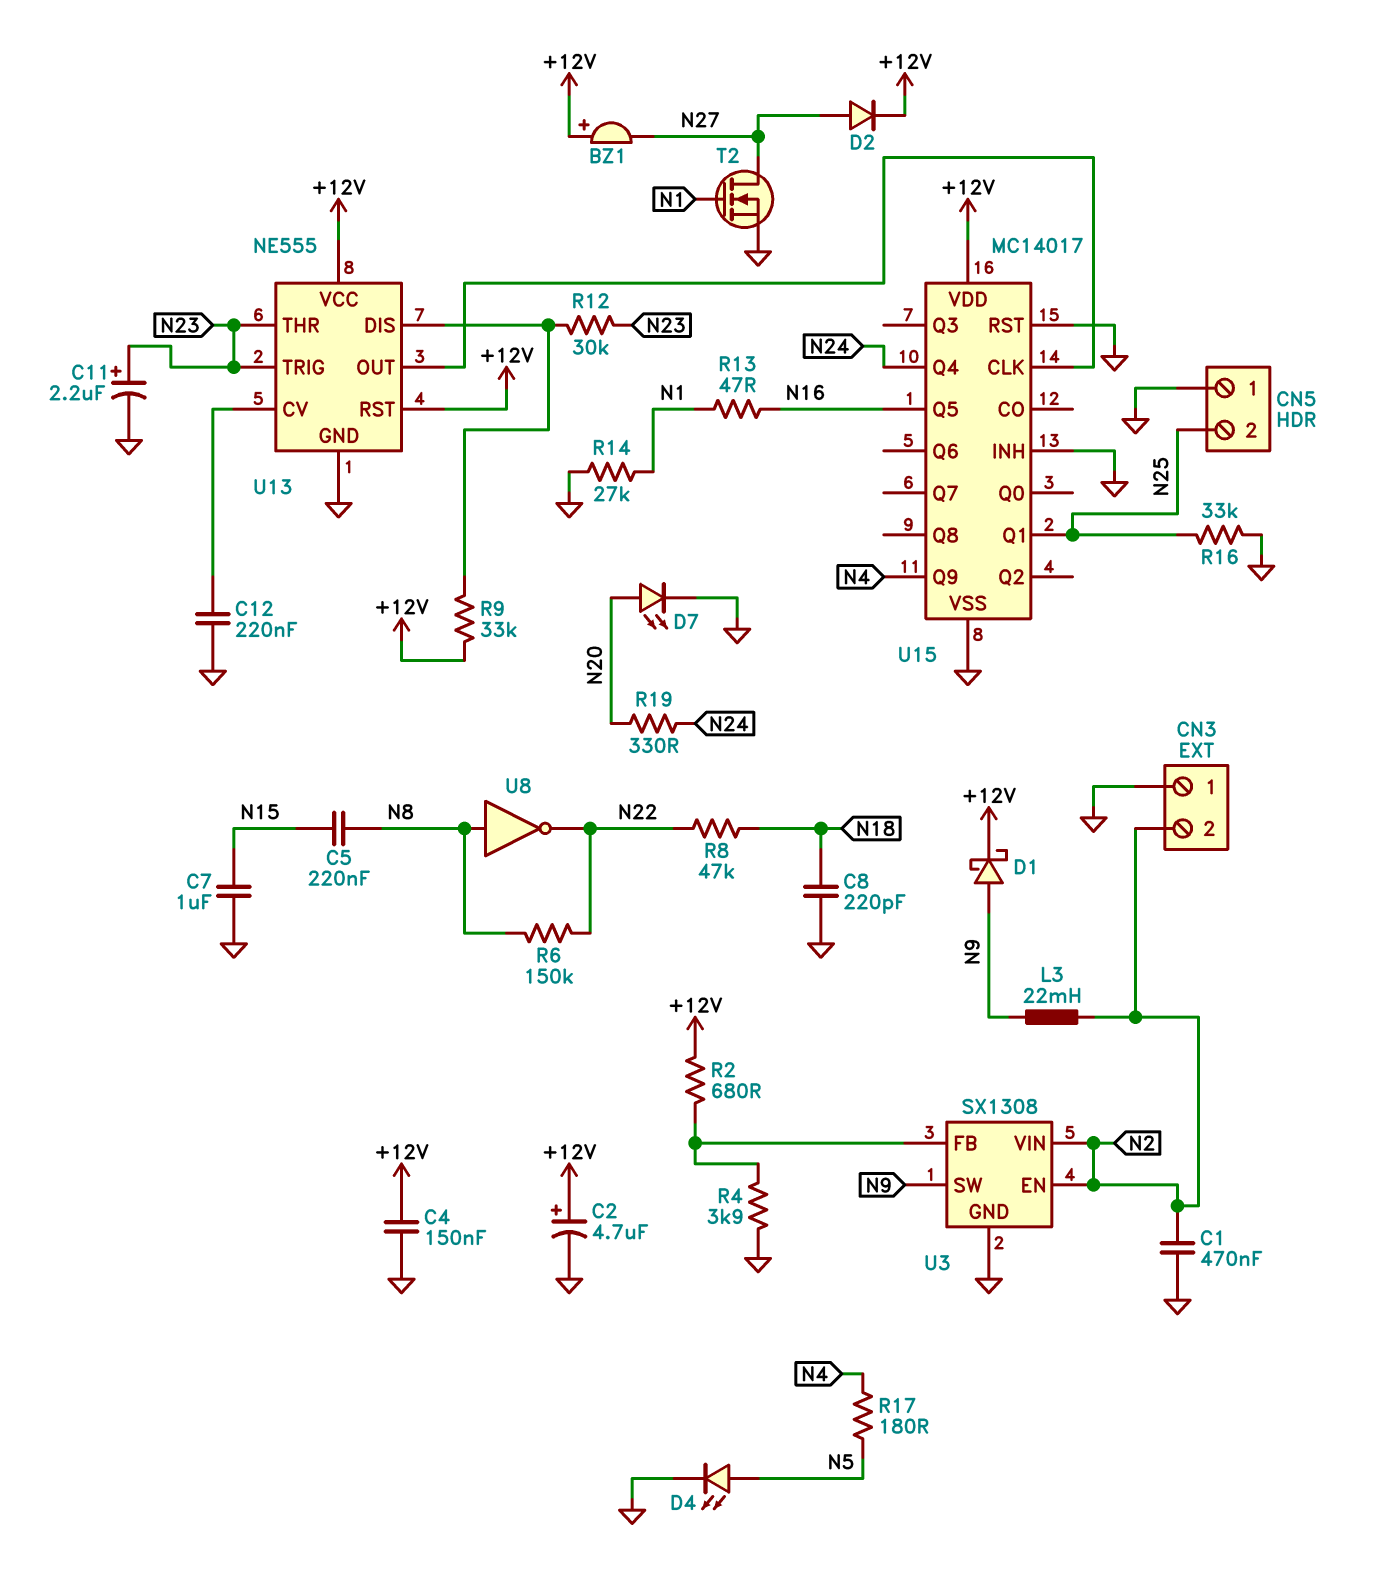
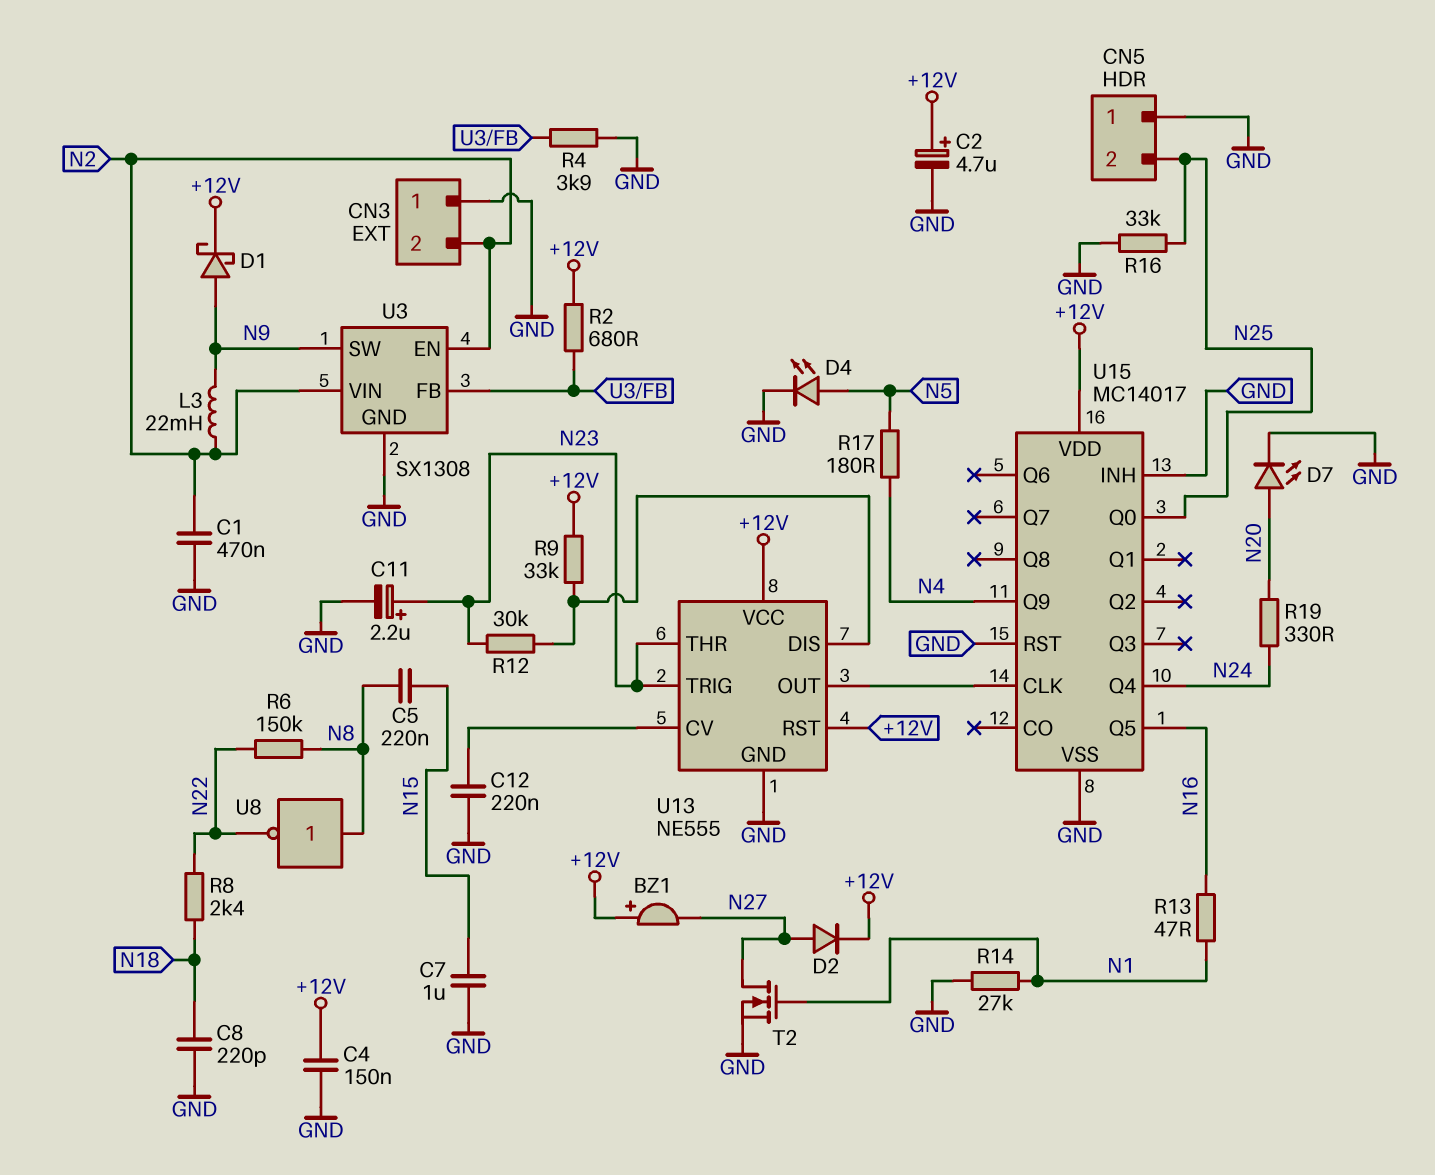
R8: 47k (N18, N22) -> 2.4k (N18, N22)
U15 pin Q0: none -> N25
U15 pin Q1: N25 -> none

